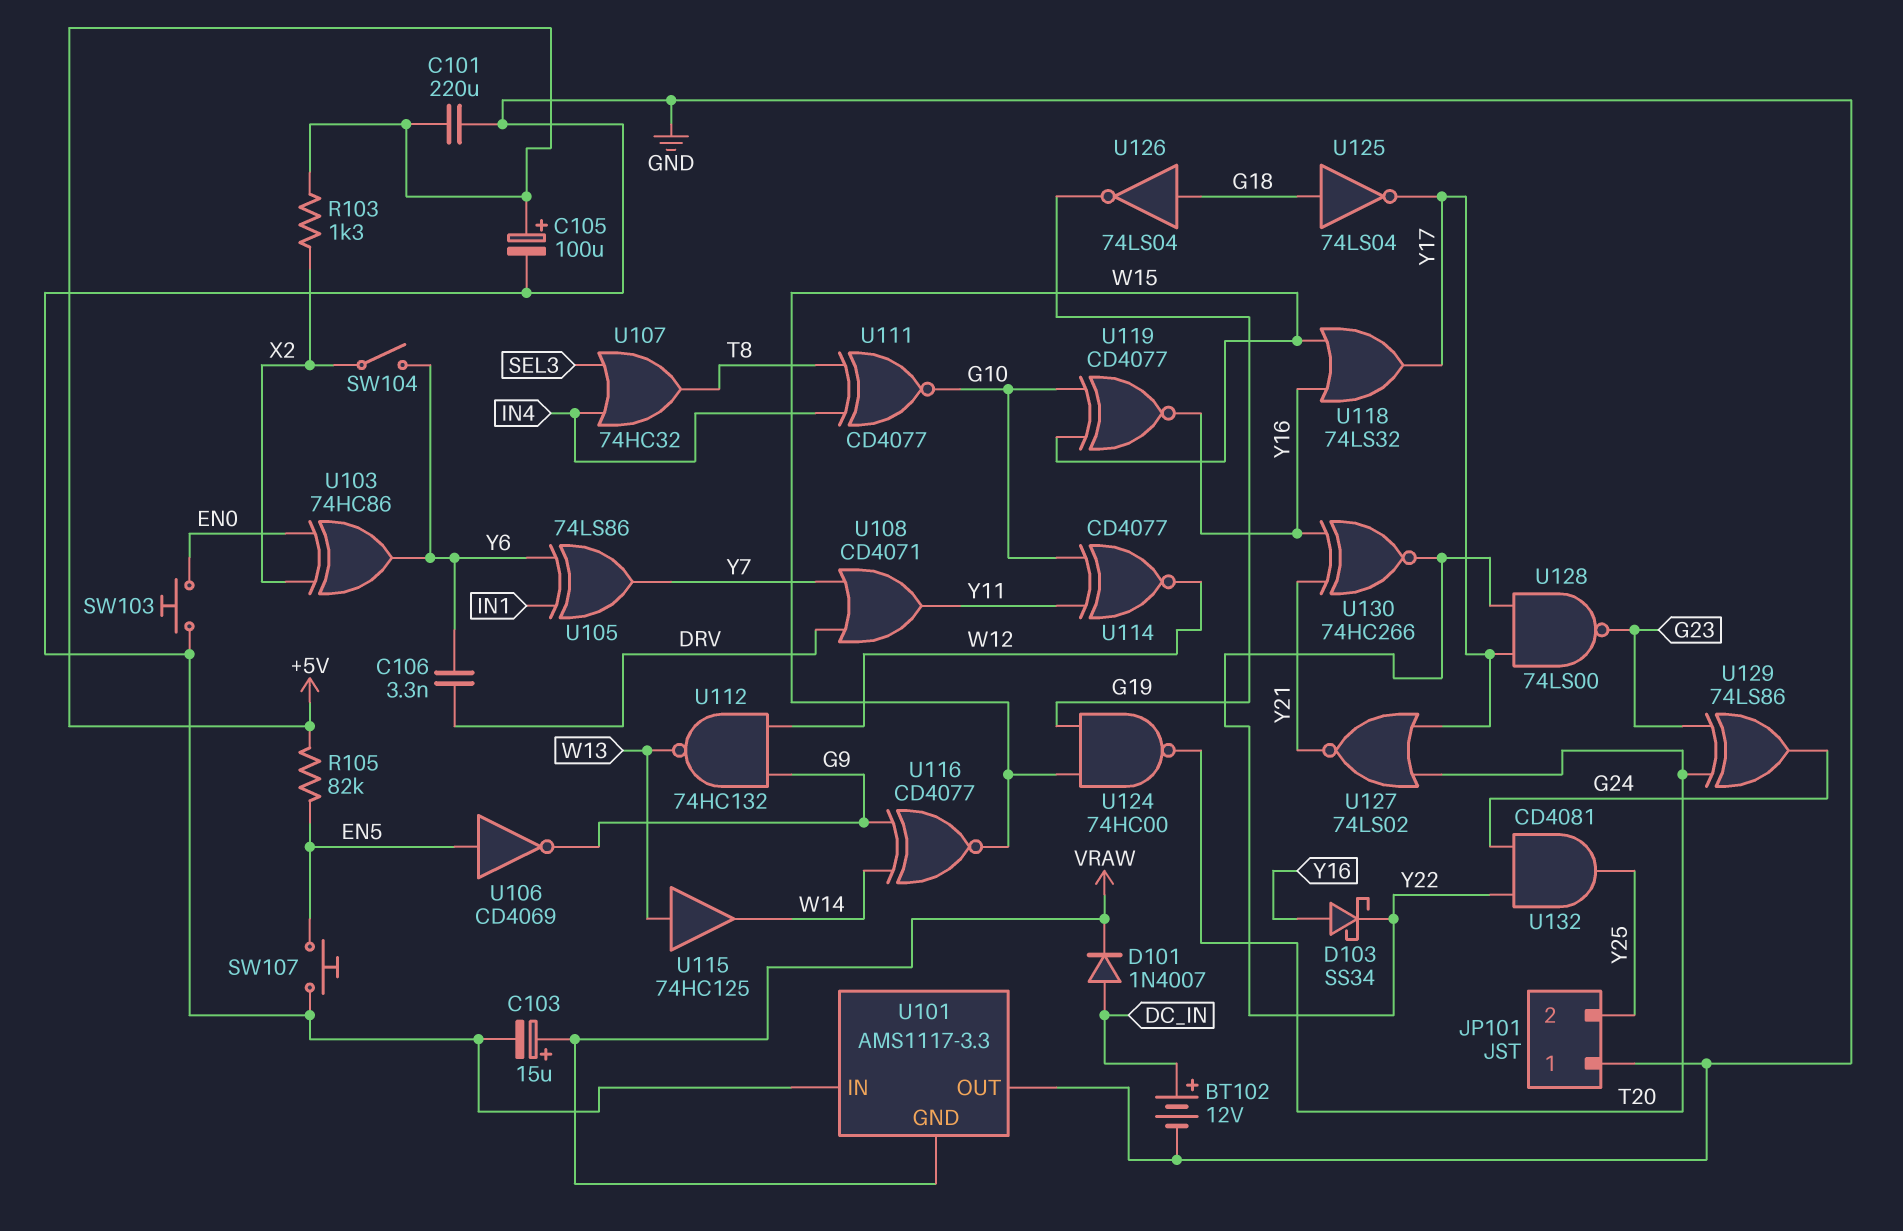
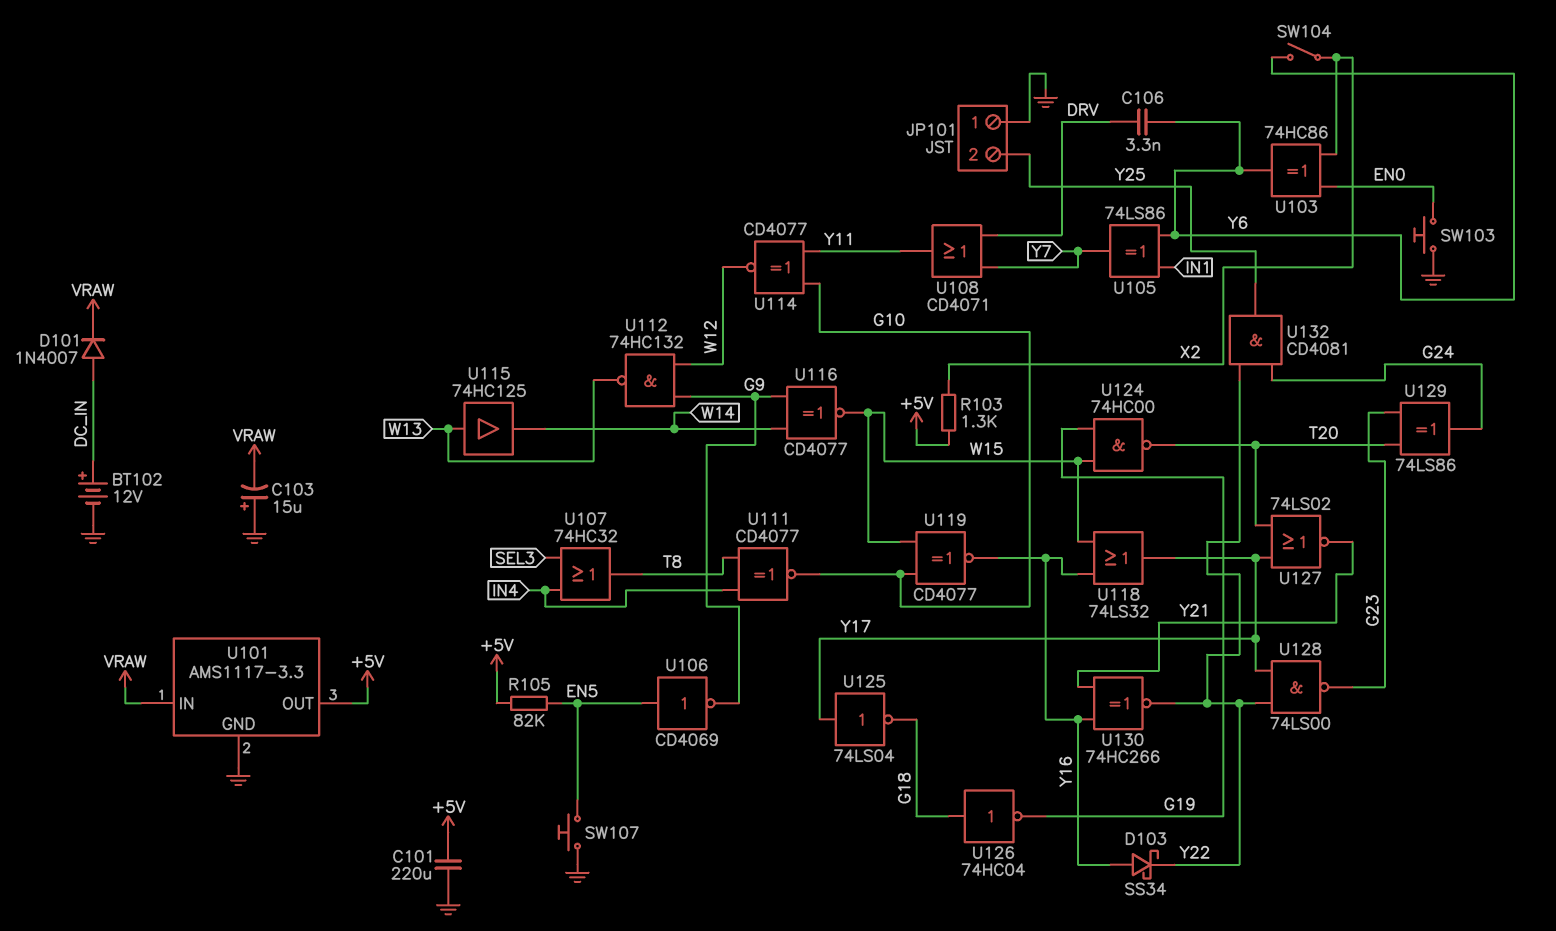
C103: 15uF (plus VRAW, minus GND) -> 15uF (plus GND, minus VRAW)
C105: 100uF (plus +5V, minus GND) -> none
U101 pin GND: VRAW -> GND
U101 pin IN: GND -> VRAW
U101 pin OUT: GND -> +5V
U125: NOT 74LS04 (in G18, out Y17) -> NOT 74LS04 (in Y17, out G18)
U126: NOT 74LS04 (in G18, out G19) -> NOT 74HC04 (in G18, out G19)

